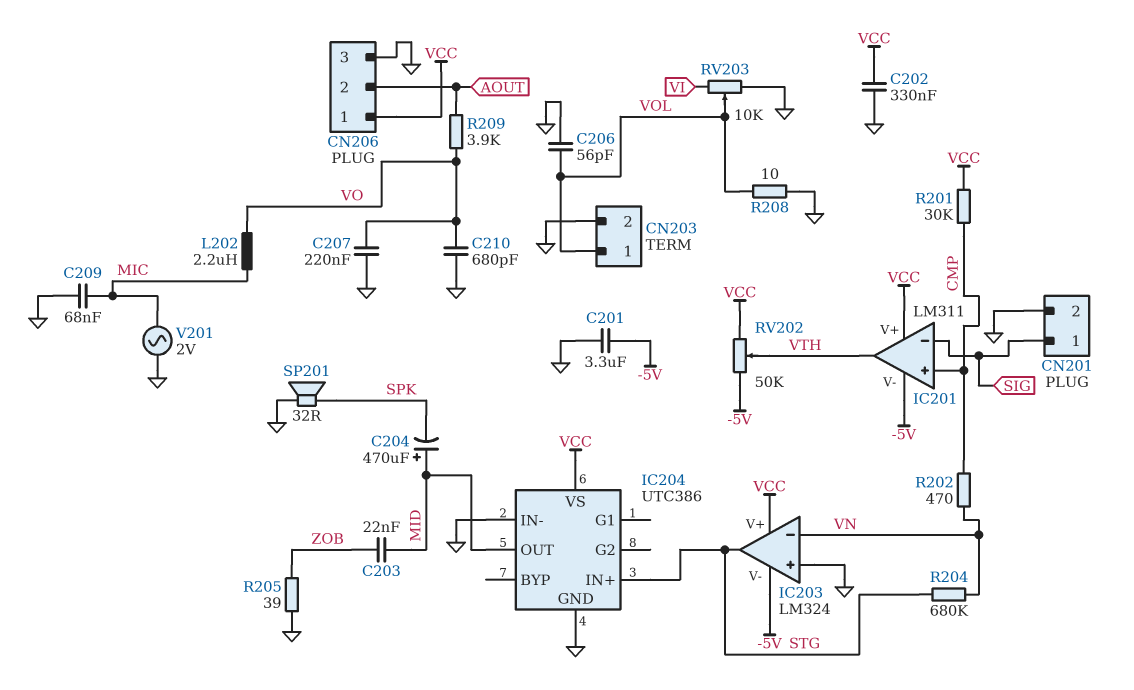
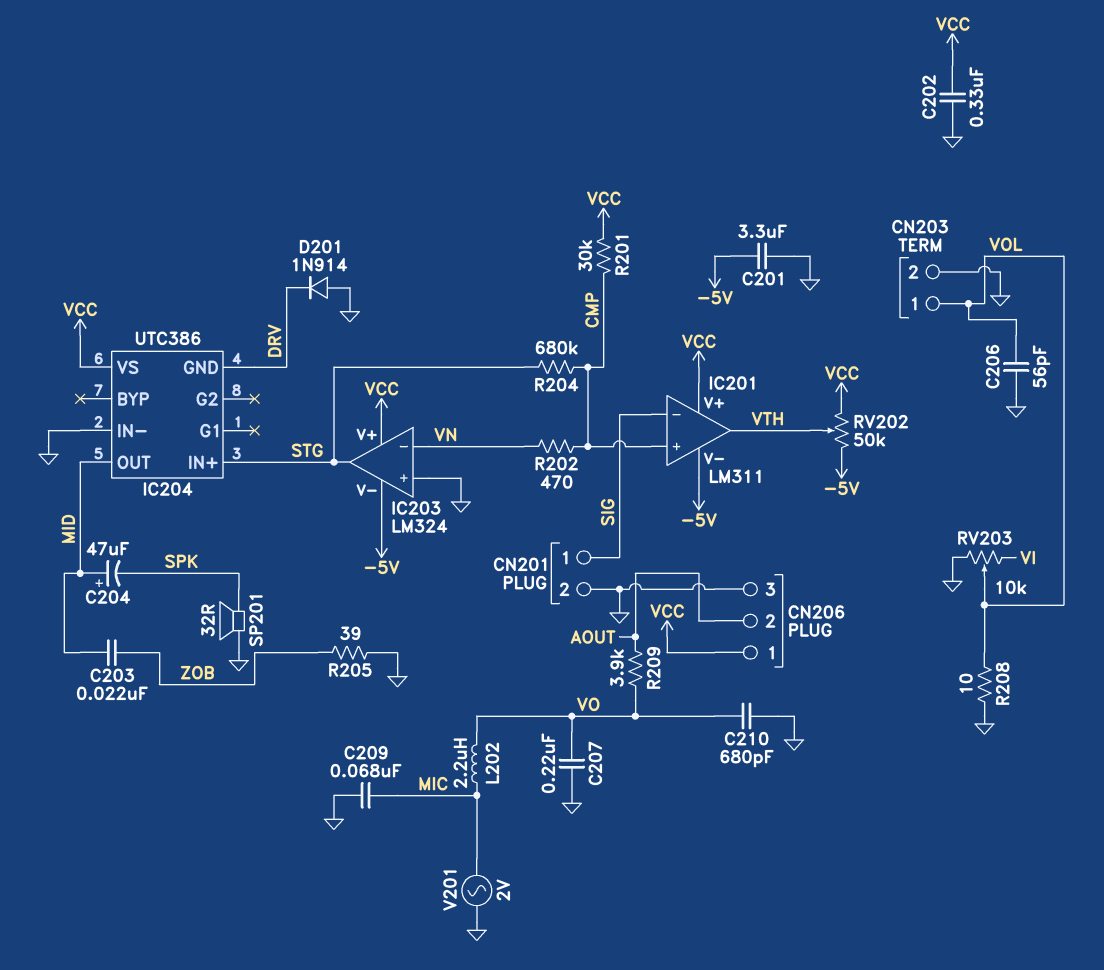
C204: 470uF (plus MID, minus SPK) -> 47uF (plus MID, minus SPK)
D201: none -> diode 1N914 (A GND, K DRV)
IC204 pin GND: GND -> DRV
R204: 680k (STG, VN) -> 680k (CMP, STG)

